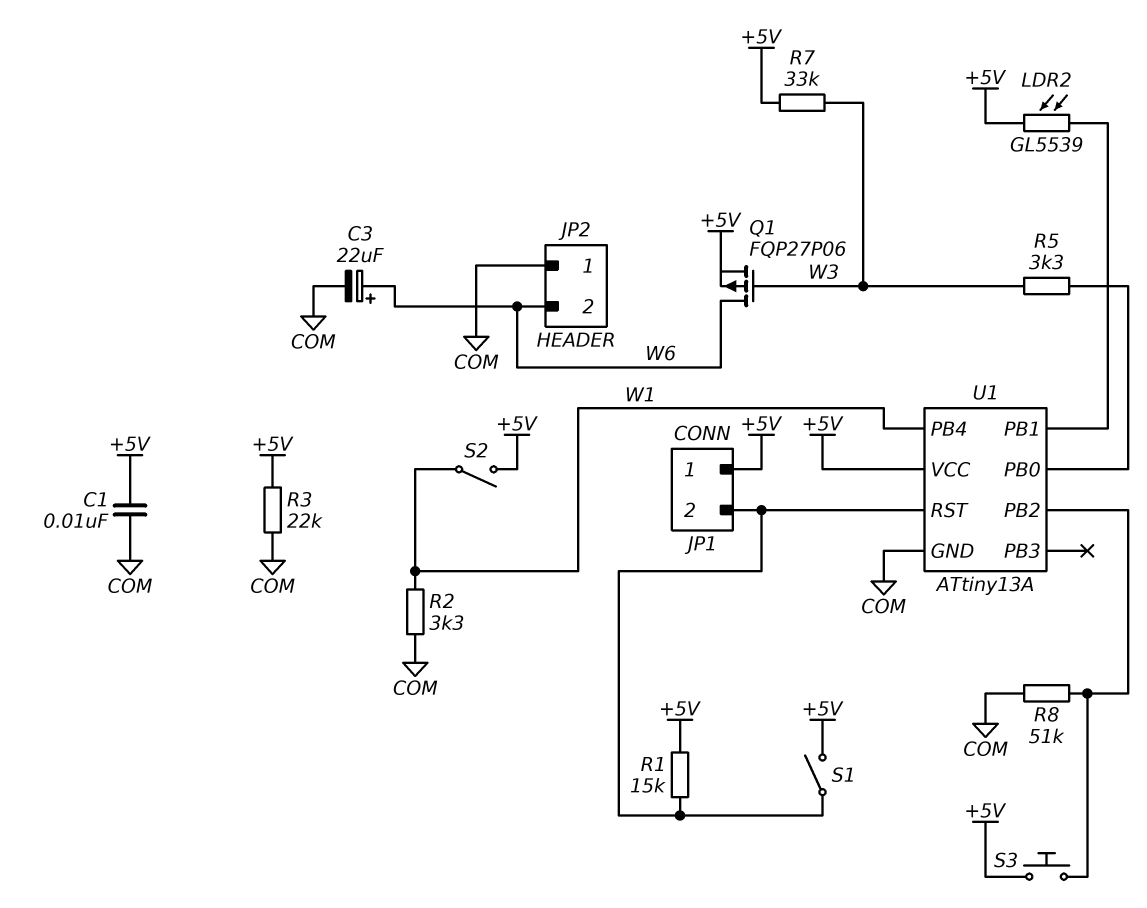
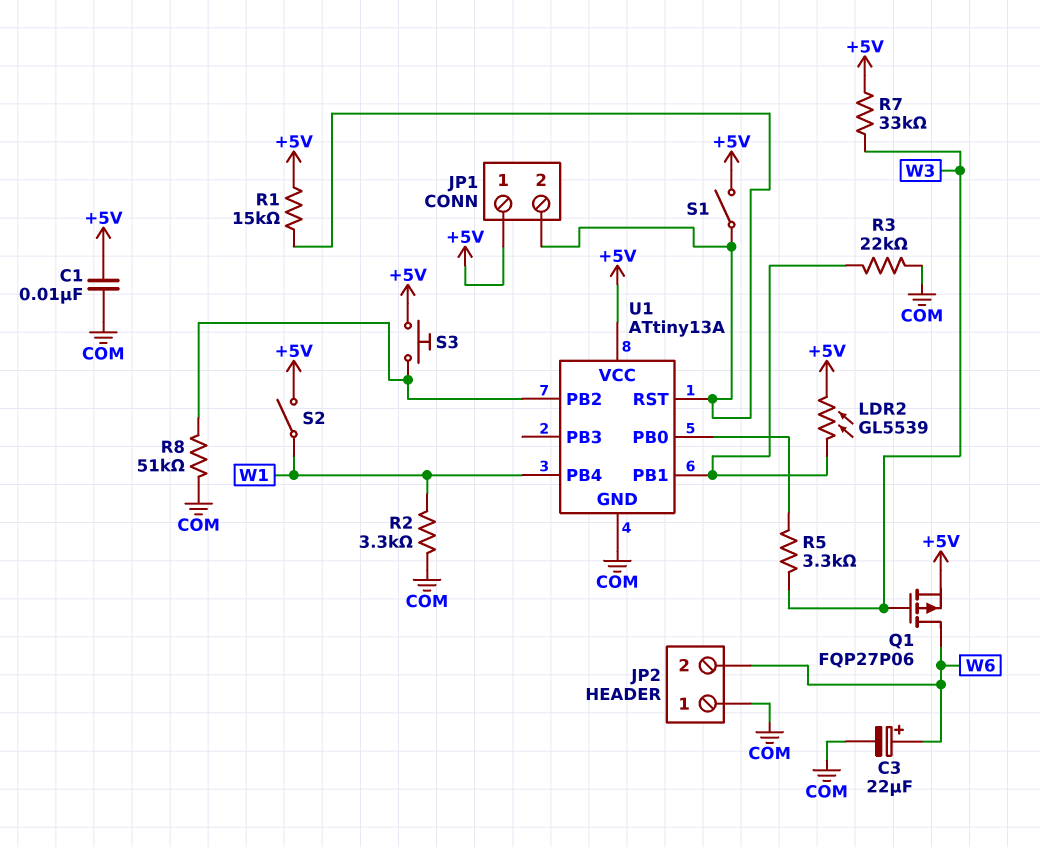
R3: 22k (+5V, COM) -> 22k (COM, U1/PB1)

